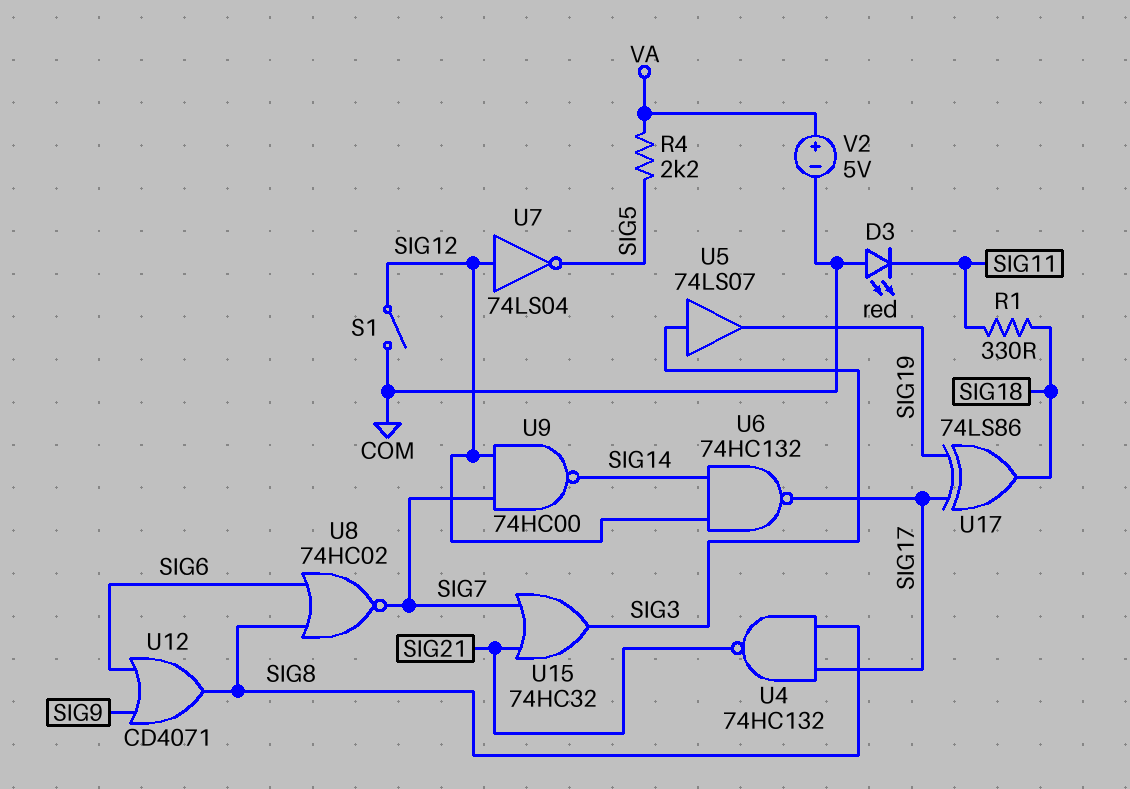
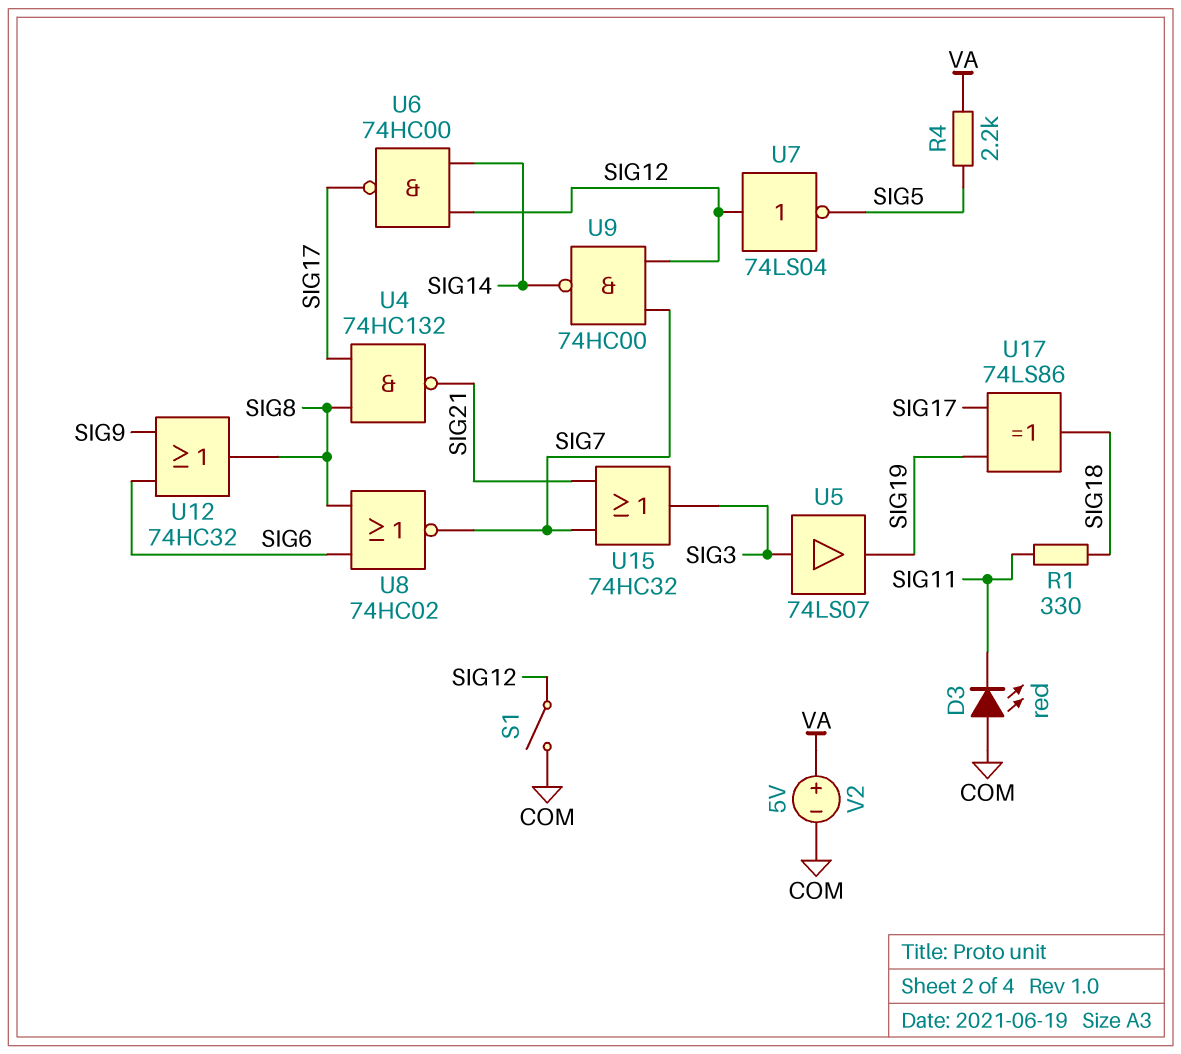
U6: NAND 74HC132 (in SIG12, in SIG14, out SIG17) -> NAND 74HC00 (in SIG12, in SIG14, out SIG17)
U12: OR CD4071 (in SIG6, in SIG9, out SIG8) -> OR 74HC32 (in SIG6, in SIG9, out SIG8)

